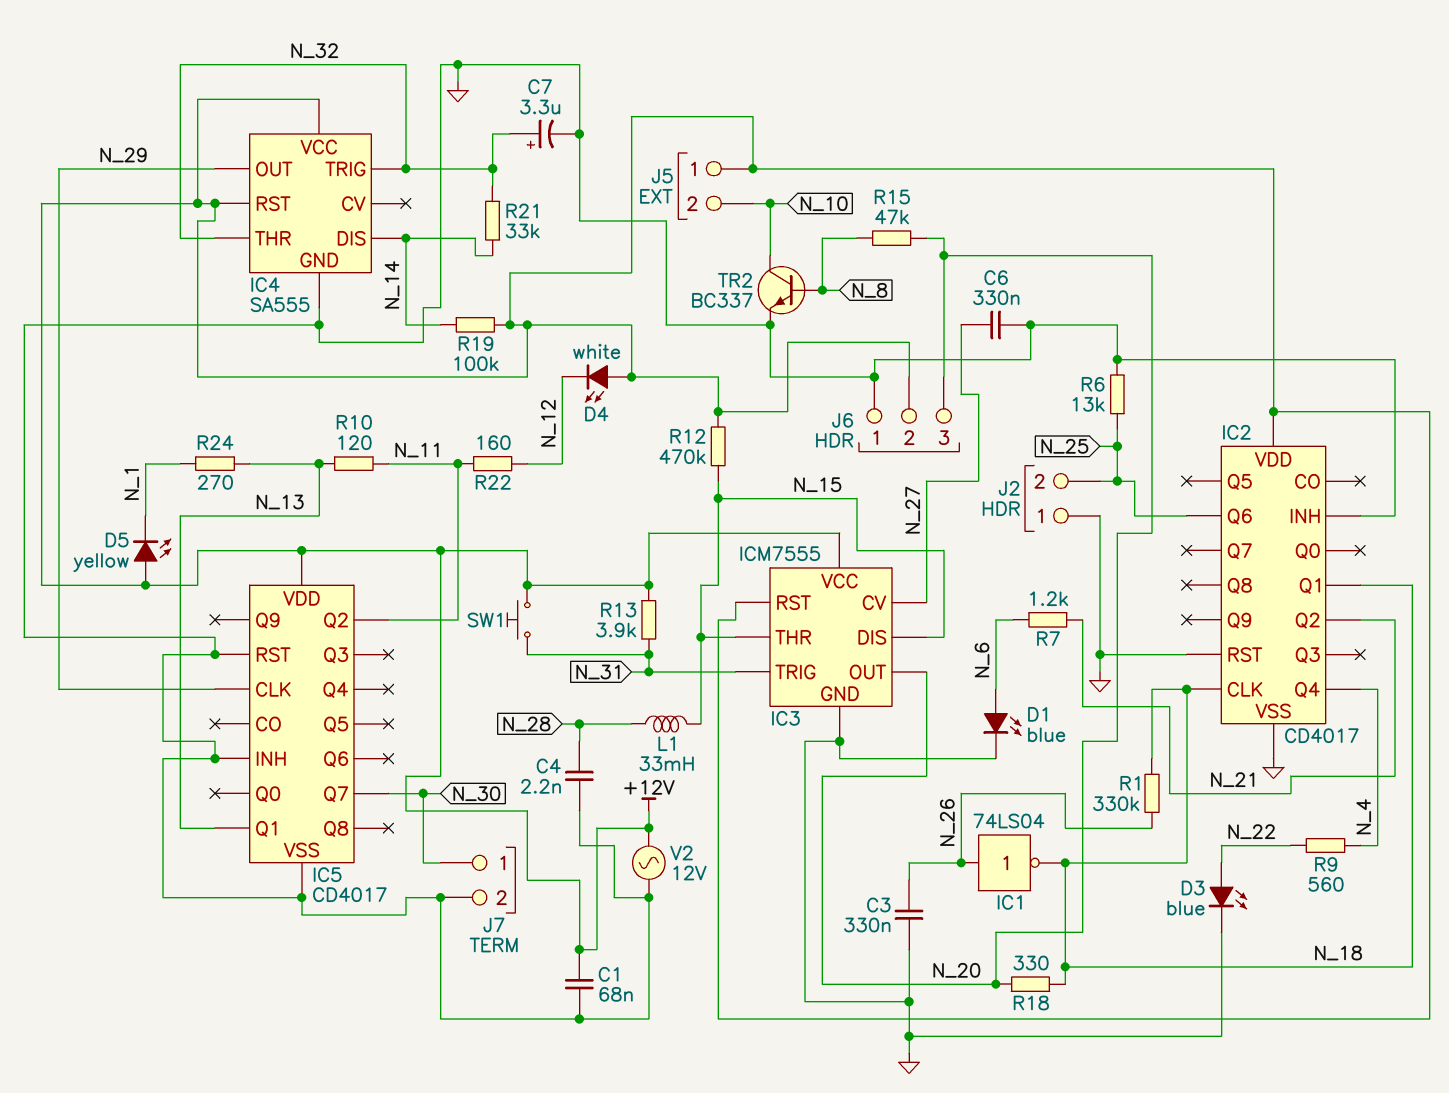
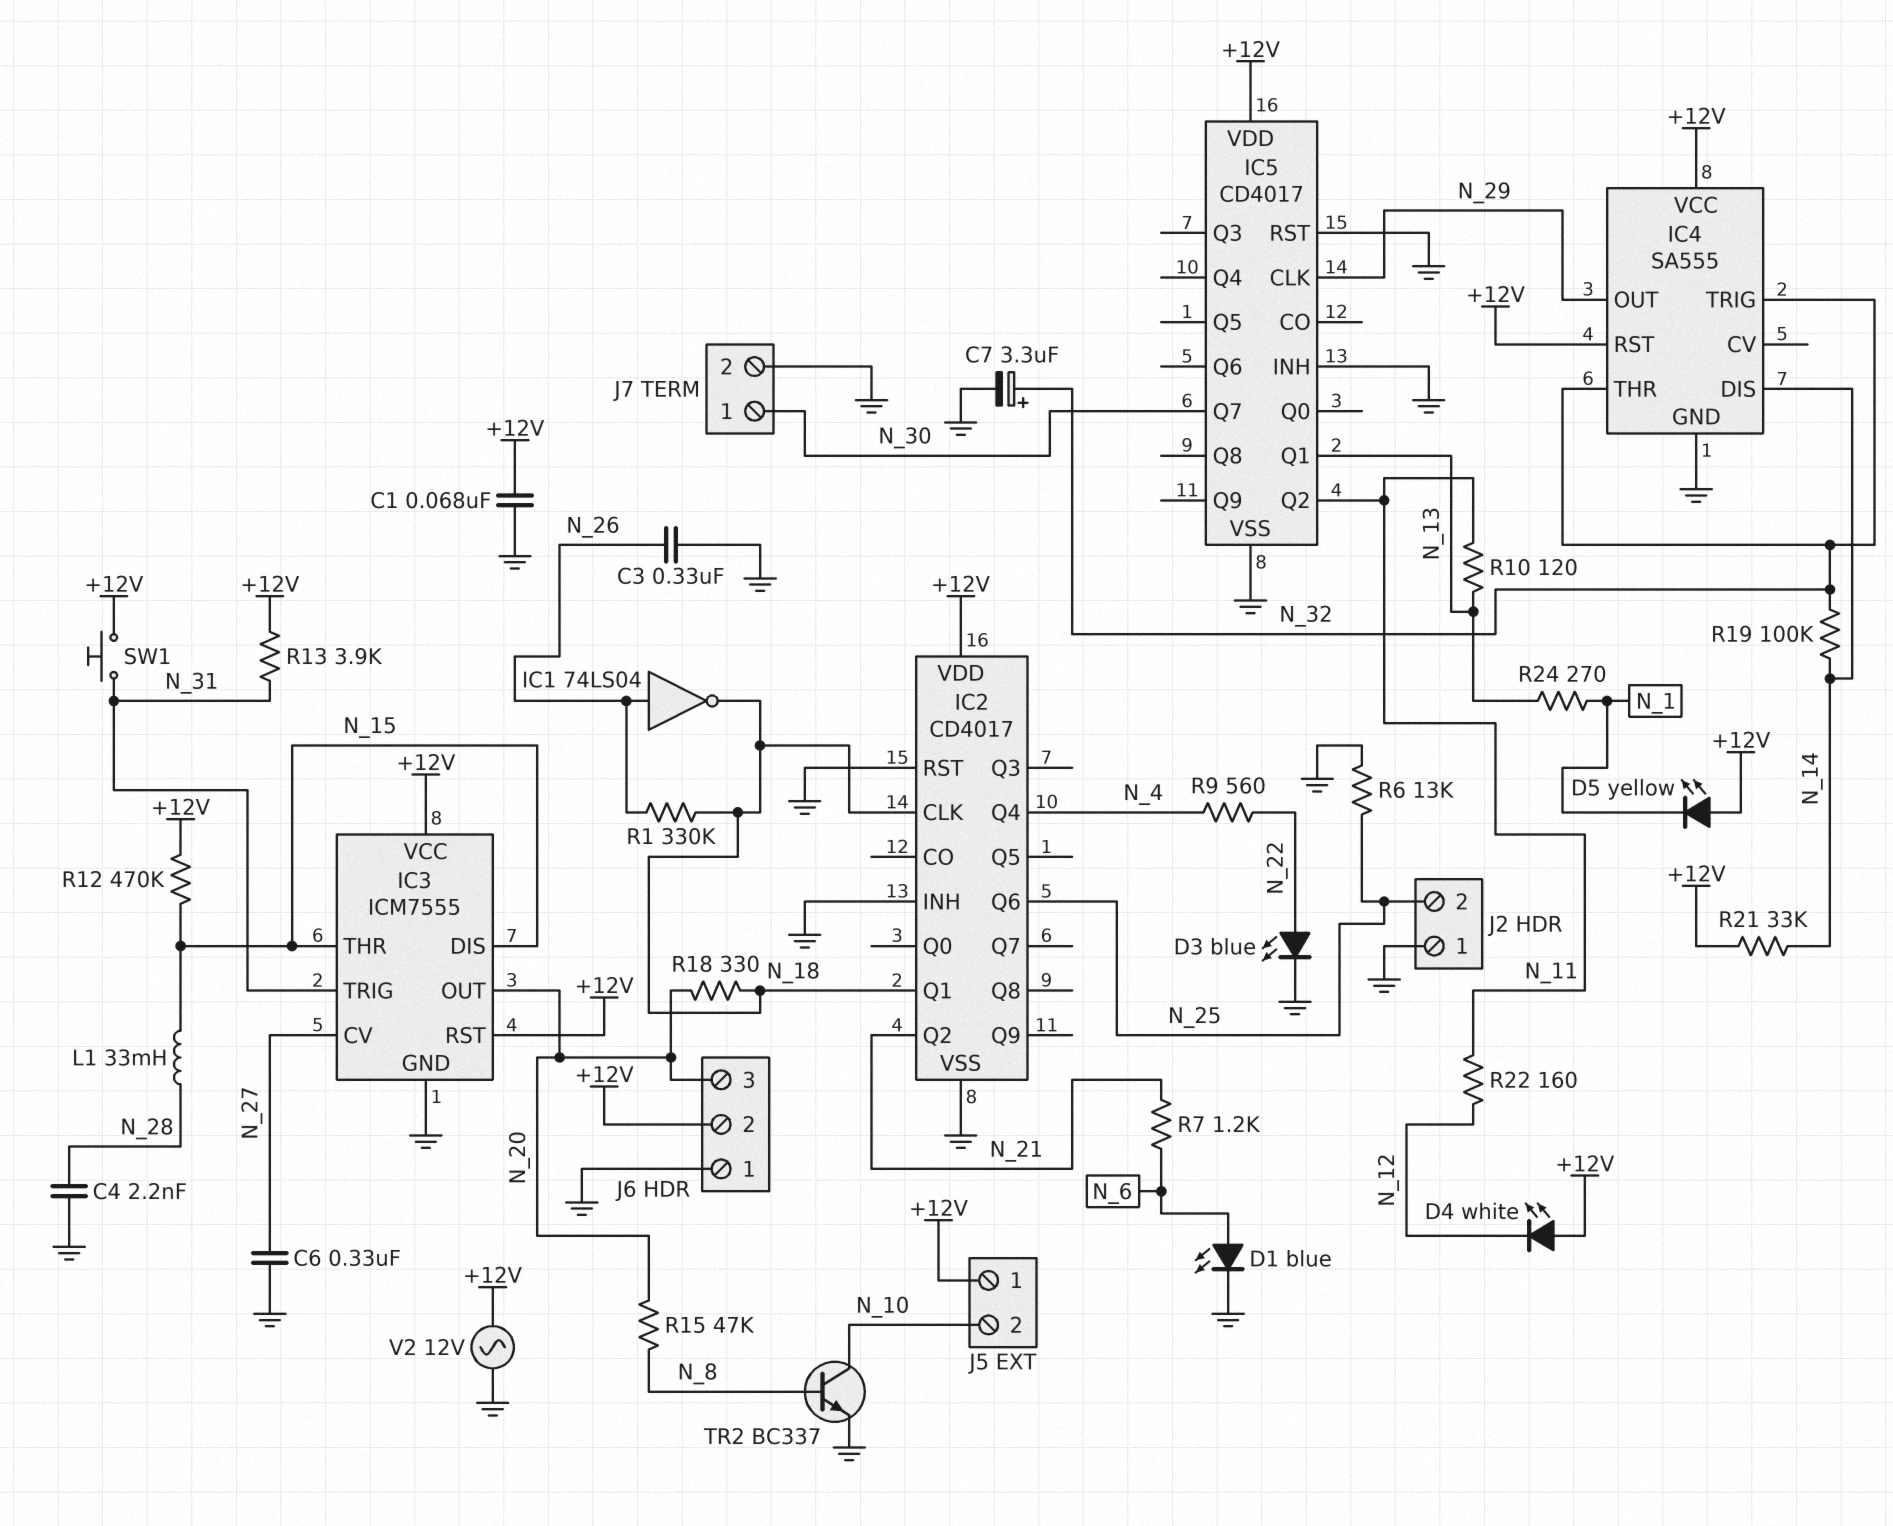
R19: 100k (+12V, N_14) -> 100k (N_14, N_32)
R21: 33k (N_14, N_32) -> 33k (+12V, N_14)

